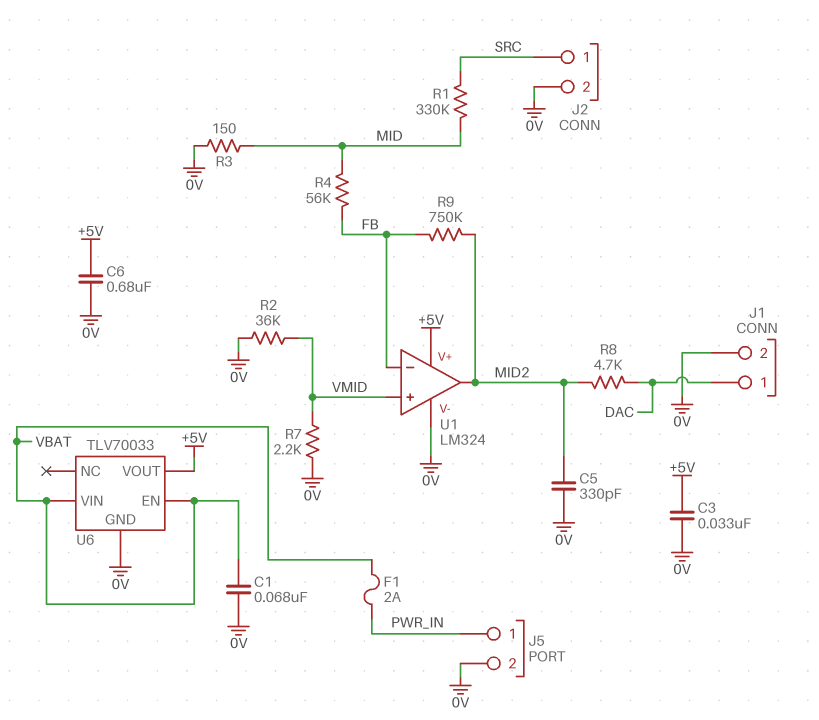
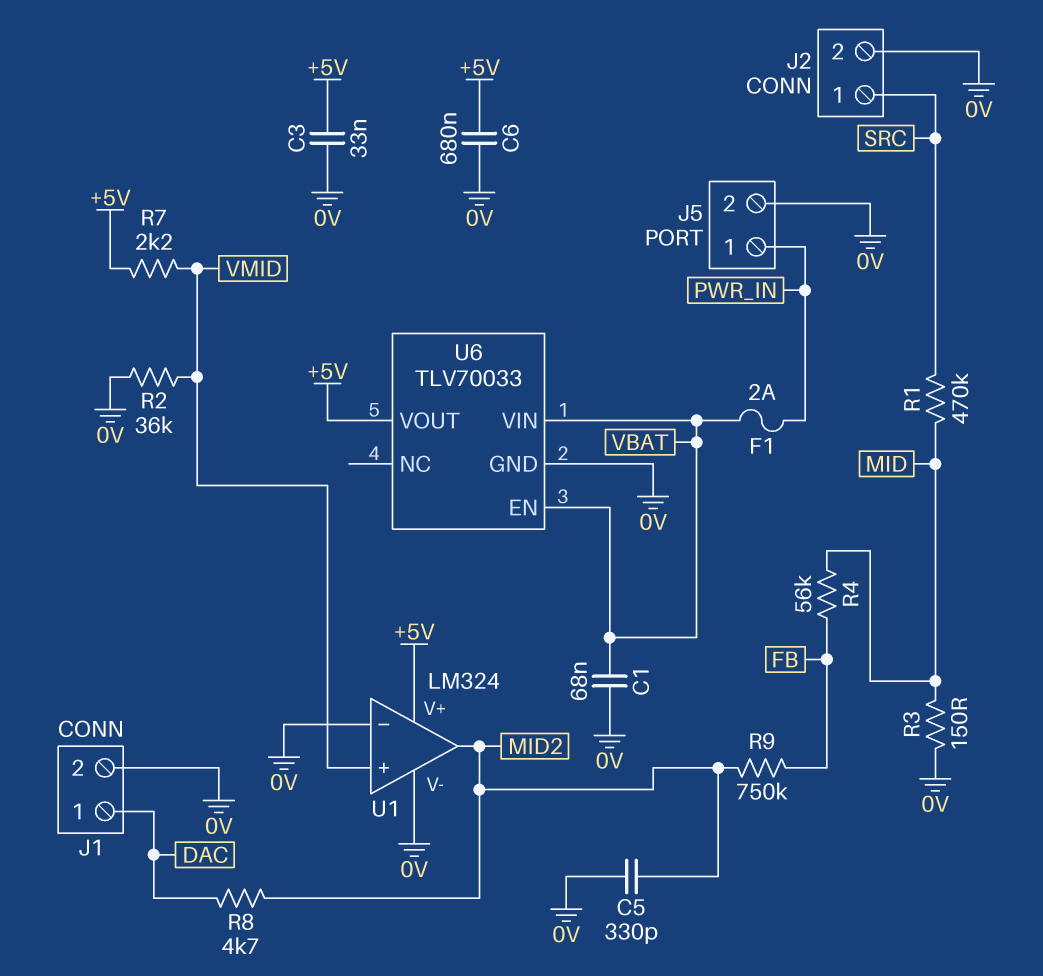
R1: 330k (MID, SRC) -> 470k (MID, SRC)
R7: 2.2k (0V, VMID) -> 2.2k (+5V, VMID)
U1 pin in-: FB -> 0V

